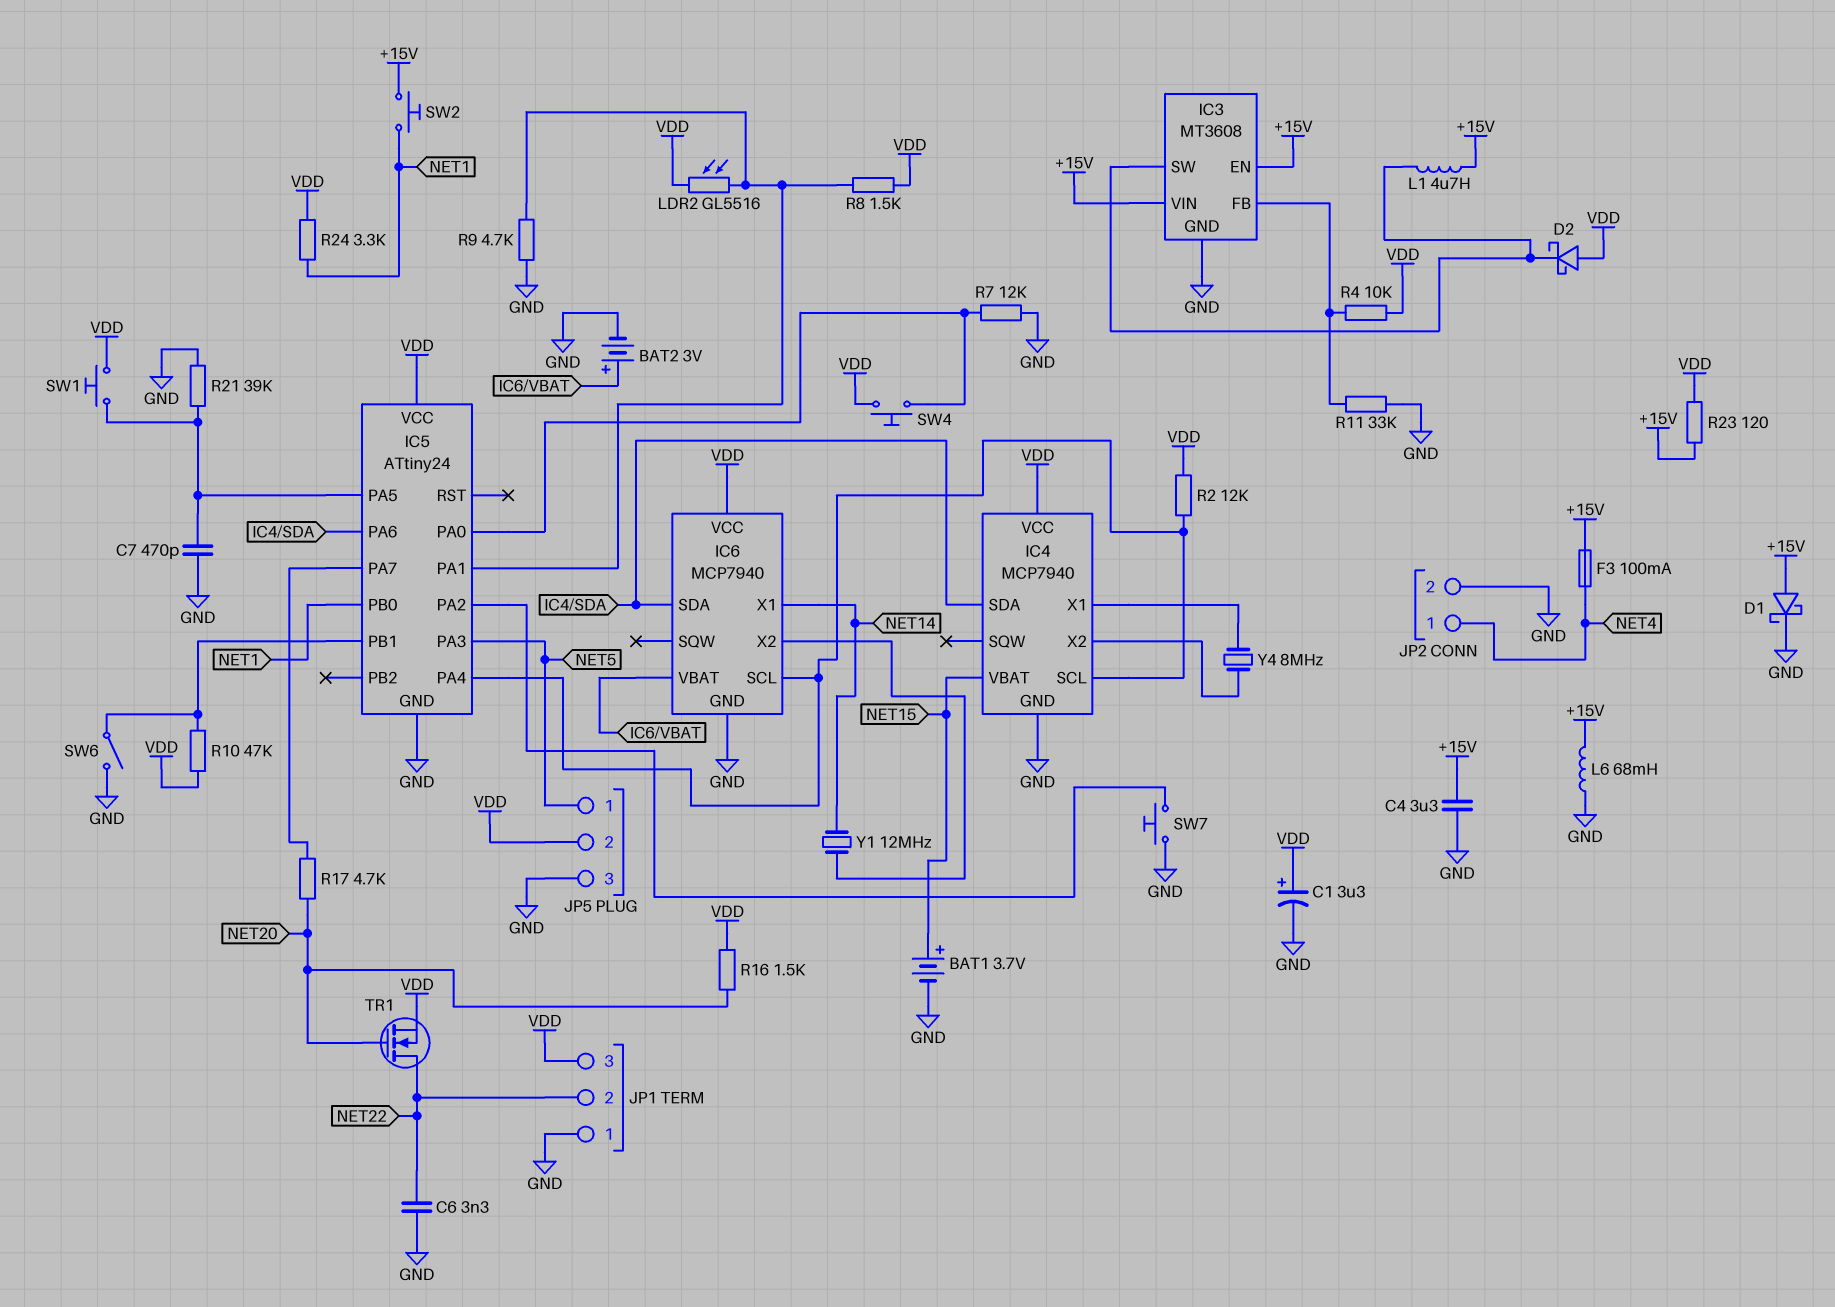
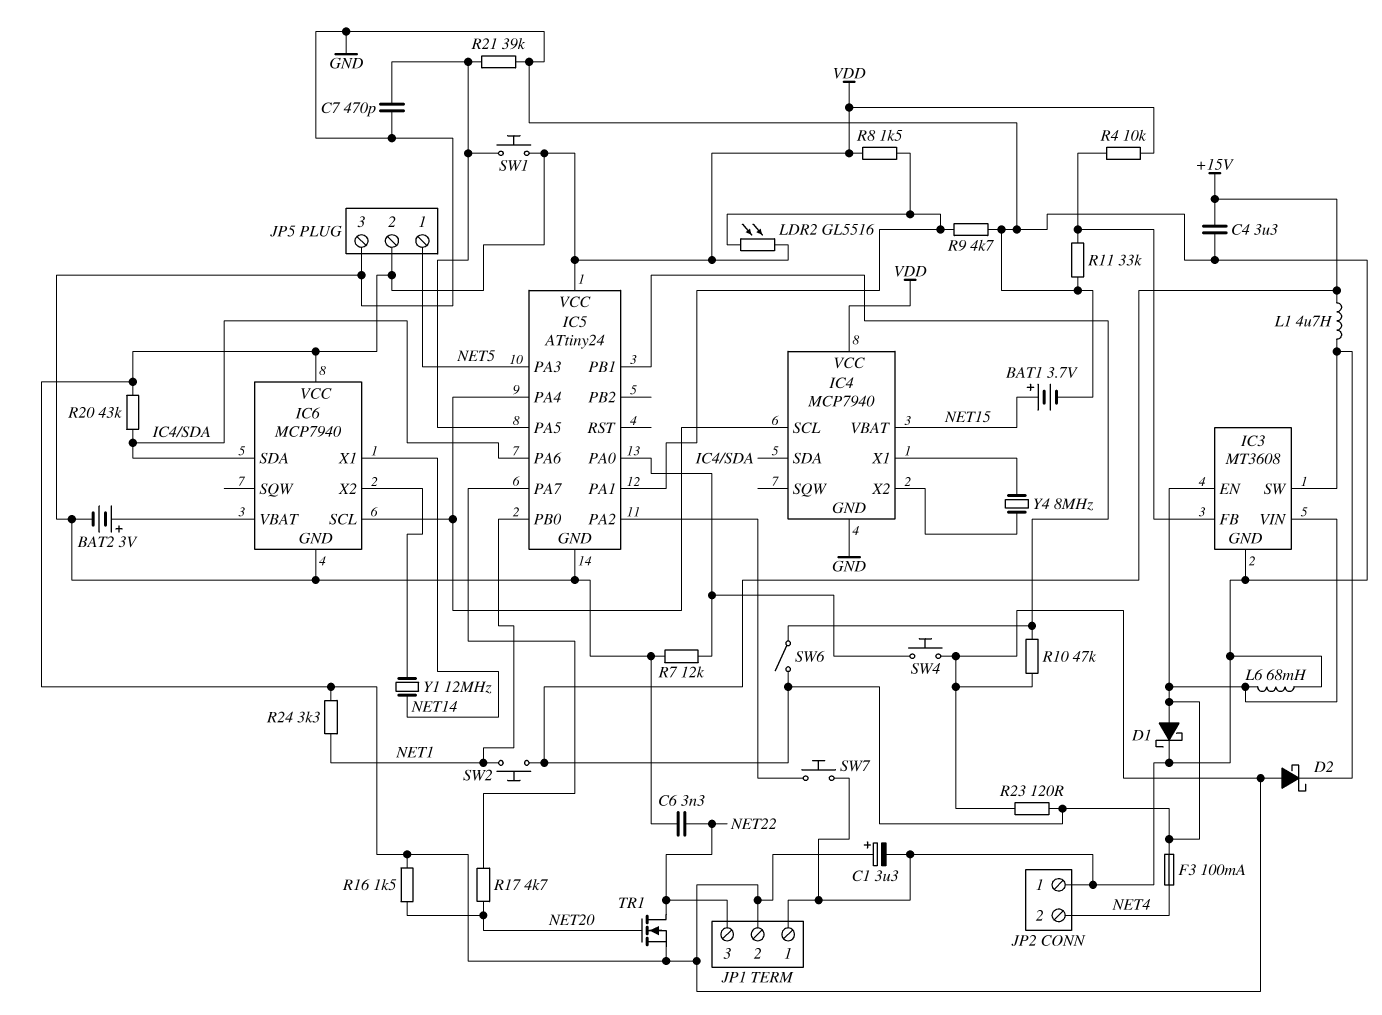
JP1 pin 2: NET22 -> VDD
JP1 pin 3: VDD -> NET22
JP2 pin 1: NET4 -> GND
JP2 pin 2: GND -> NET4
R2: 12k (IC4/SCL, VDD) -> none
R20: none -> 43k (IC4/SDA, VDD)
SW6: switch (GND, IC5/PB1) -> switch (+15V, IC5/PB1)

